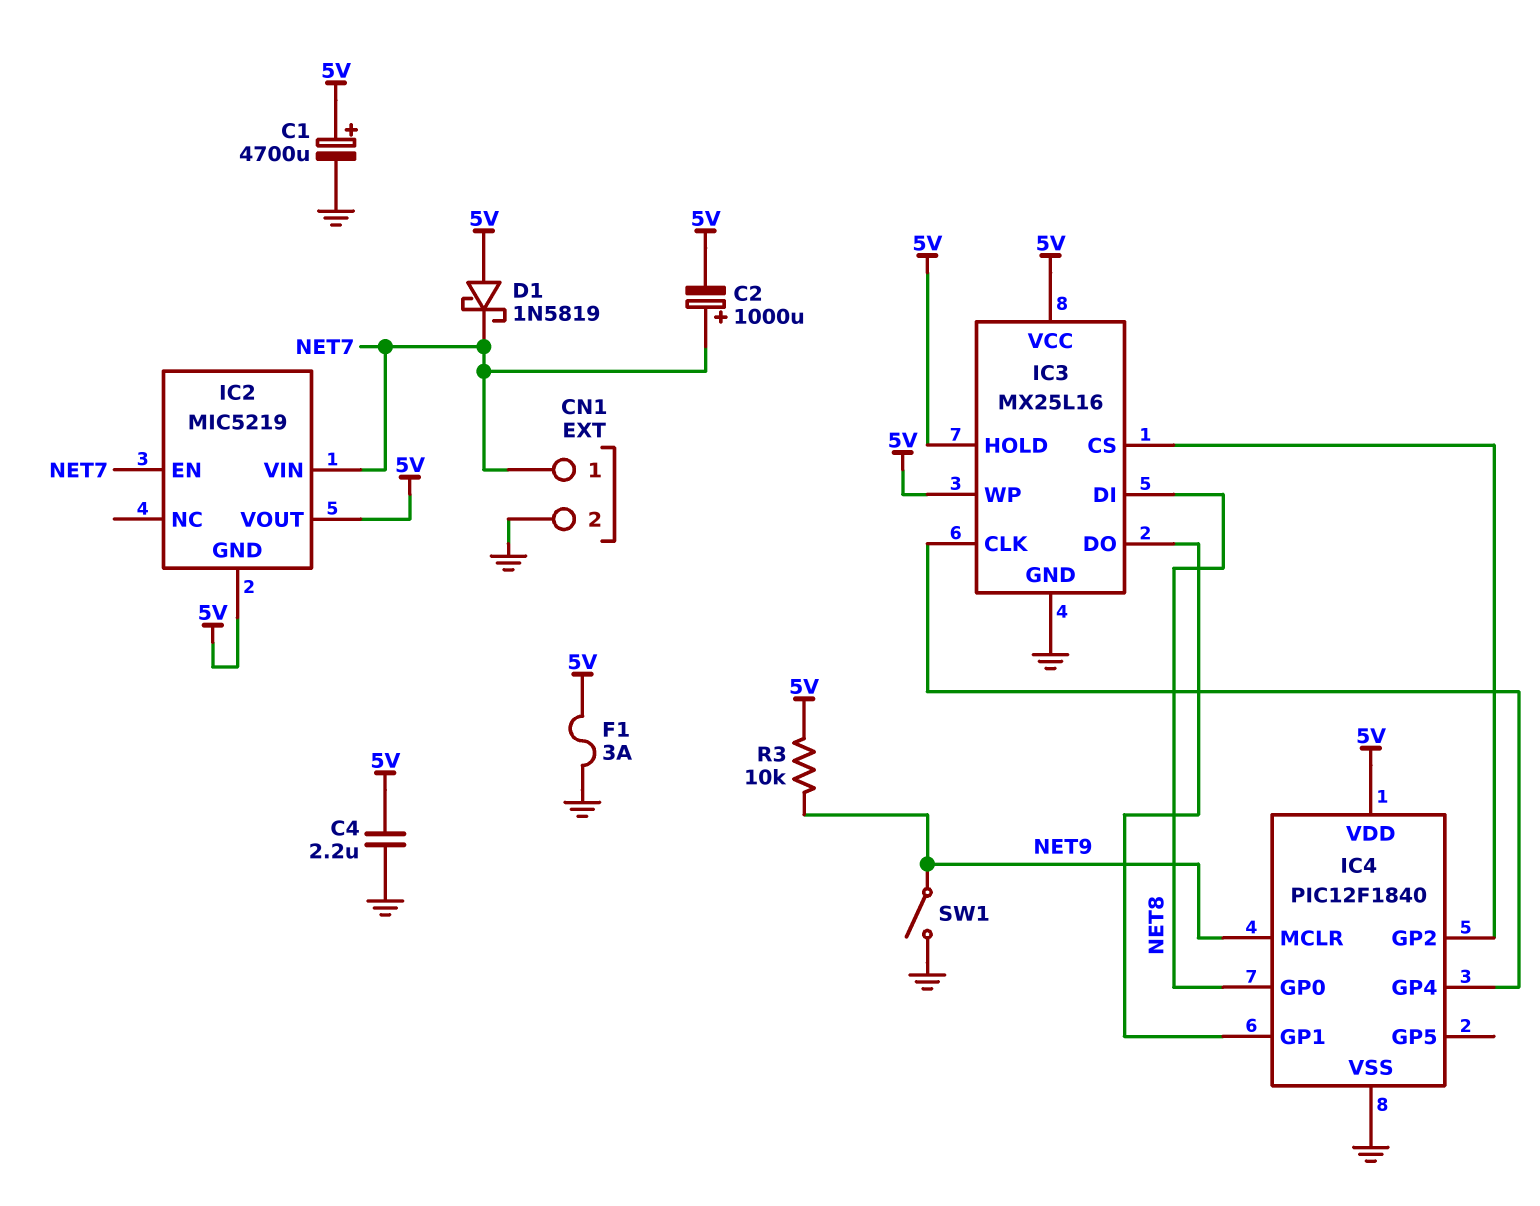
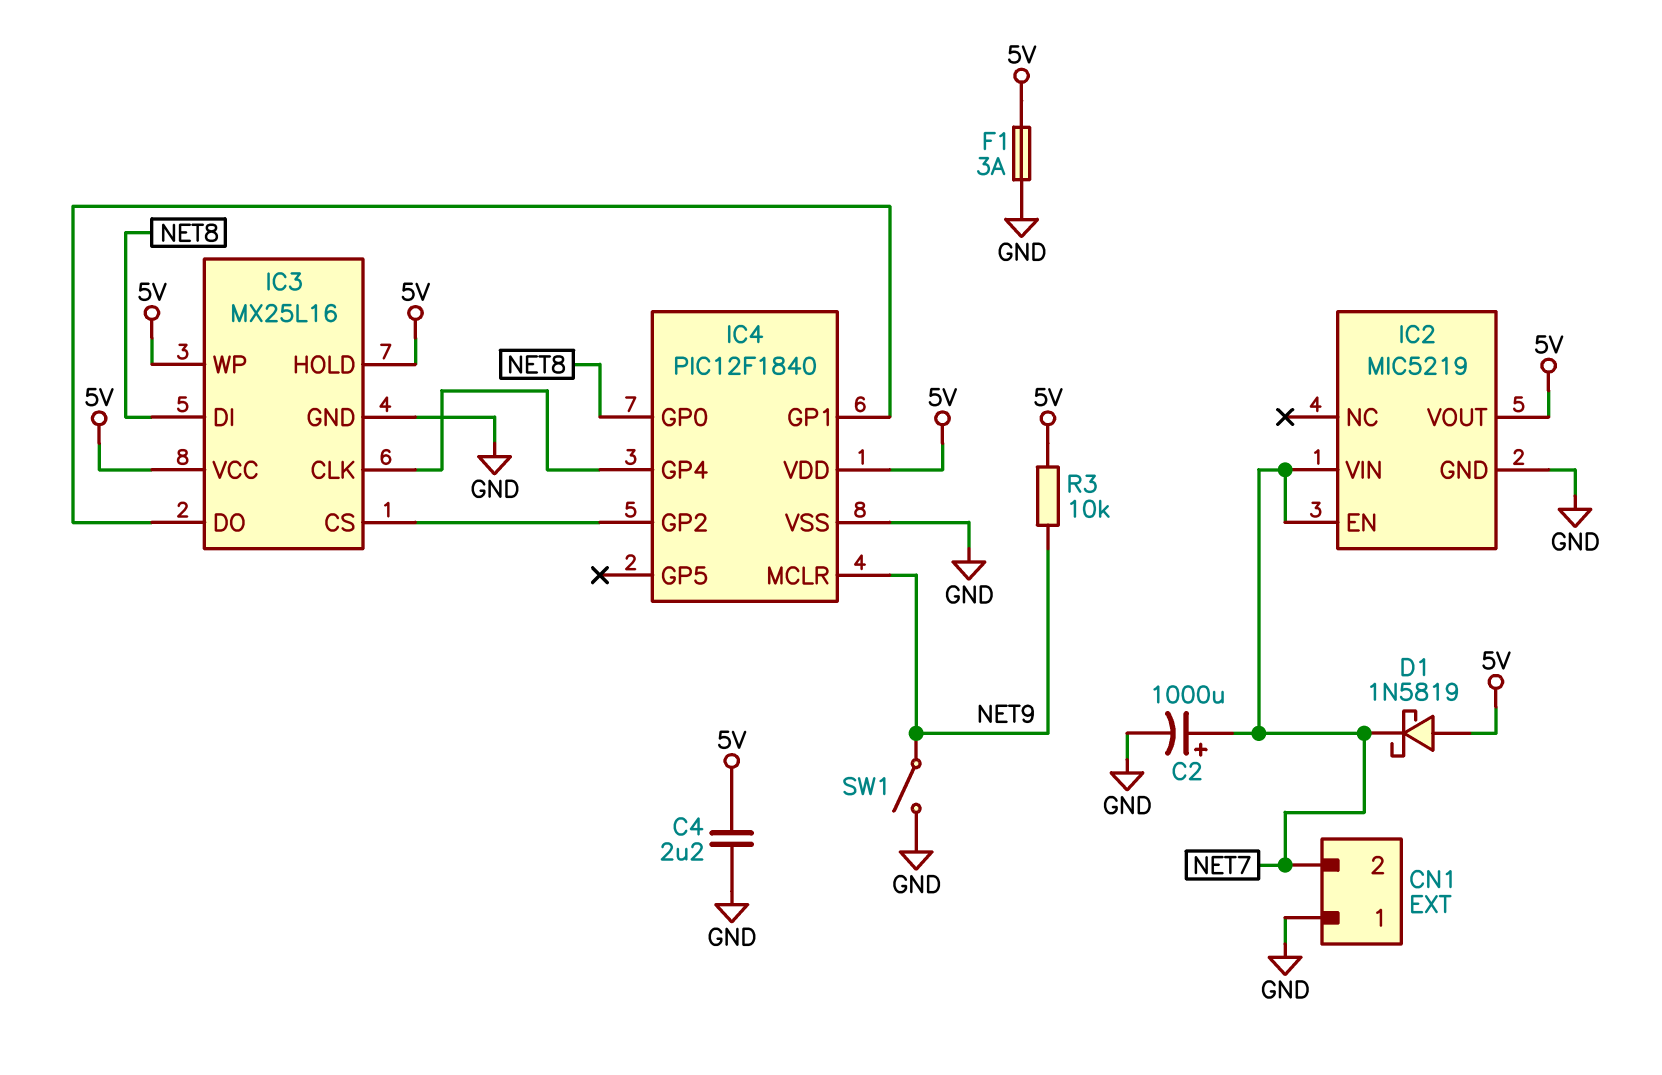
C1: 4700uF (plus 5V, minus GND) -> none
C2: 1000uF (plus NET7, minus 5V) -> 1000uF (plus NET7, minus GND)
CN1 pin 1: NET7 -> GND
CN1 pin 2: GND -> NET7
IC2 pin GND: 5V -> GND

